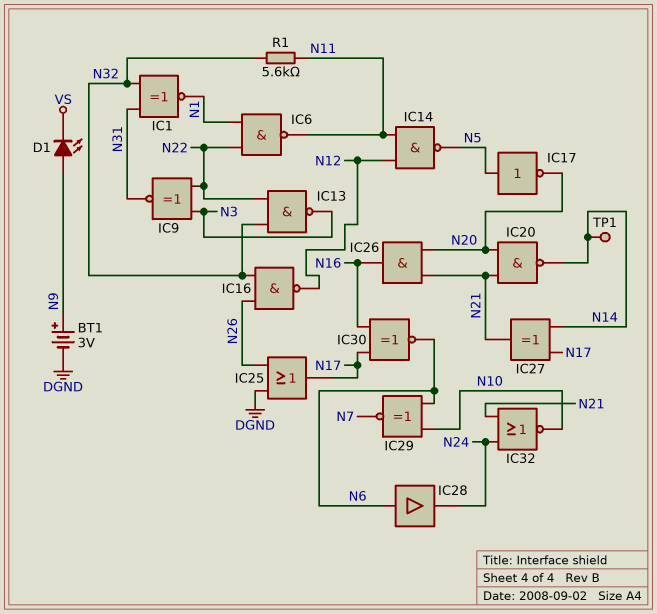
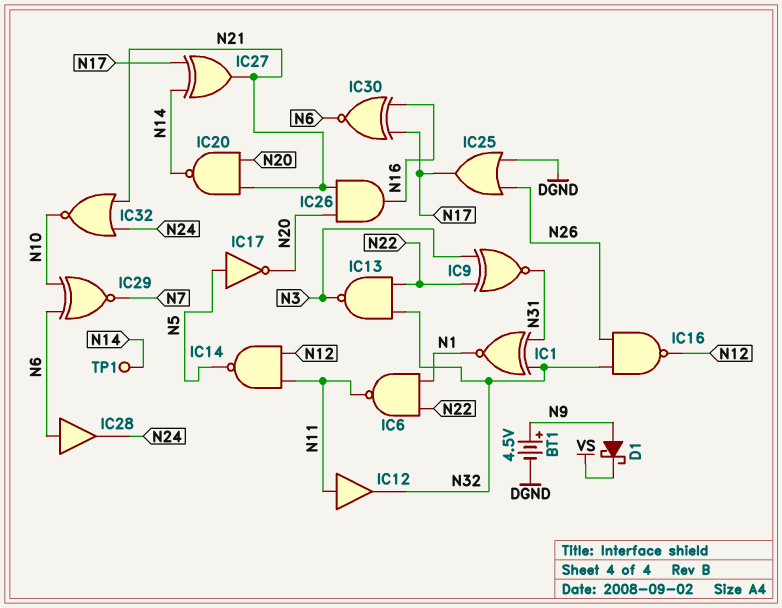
BT1: 3V (plus N9, minus DGND) -> 4.5V (plus N9, minus DGND)
D1: LED (A N9, K VS) -> schottky (A N9, K VS)
IC12: none -> buffer (in N11, out N32)
R1: 5.6k (N11, N32) -> none

